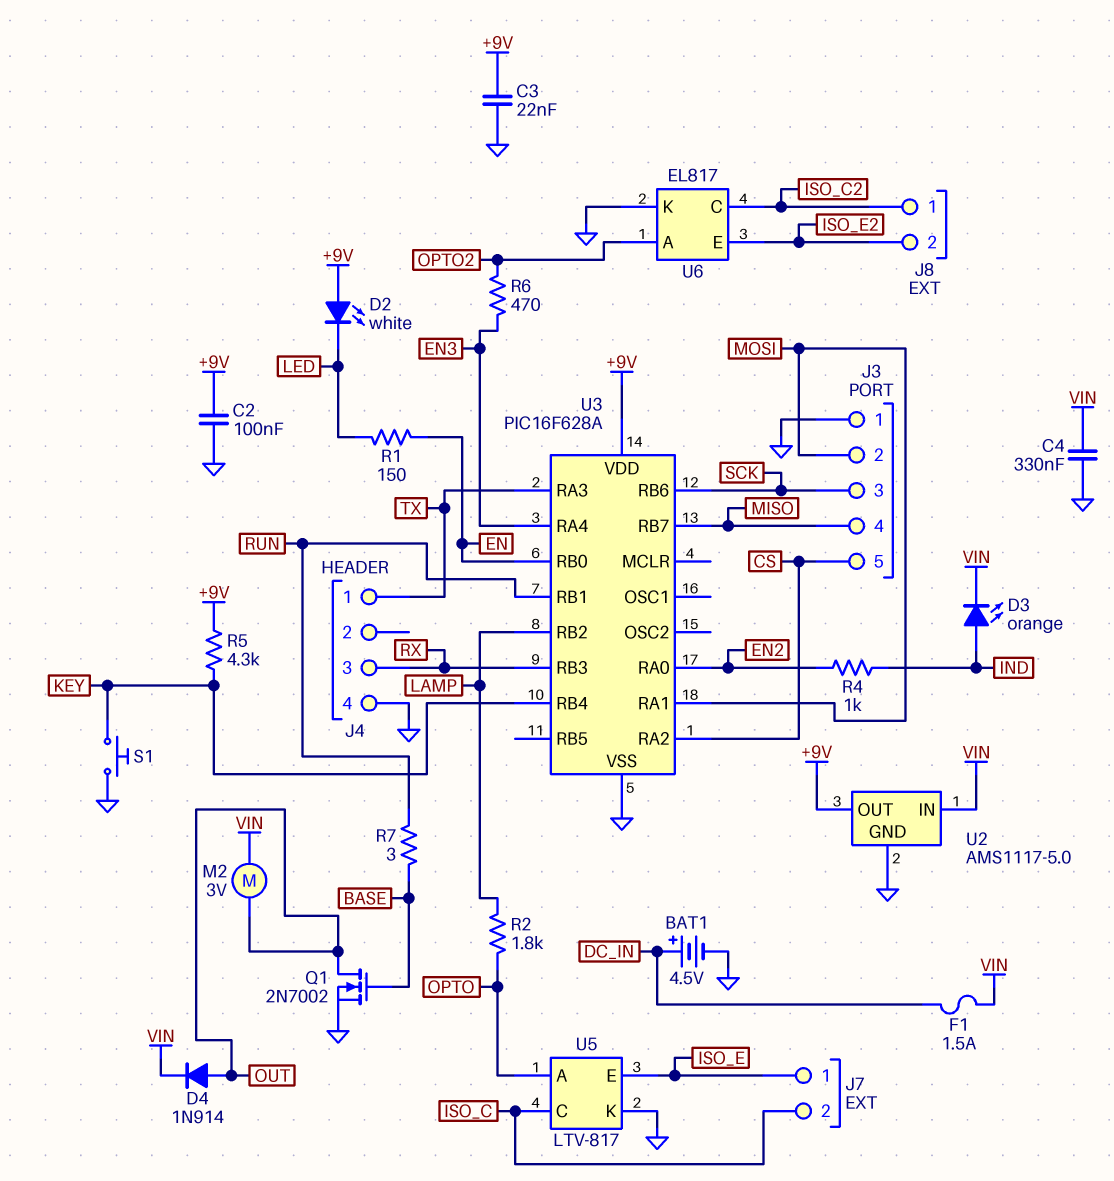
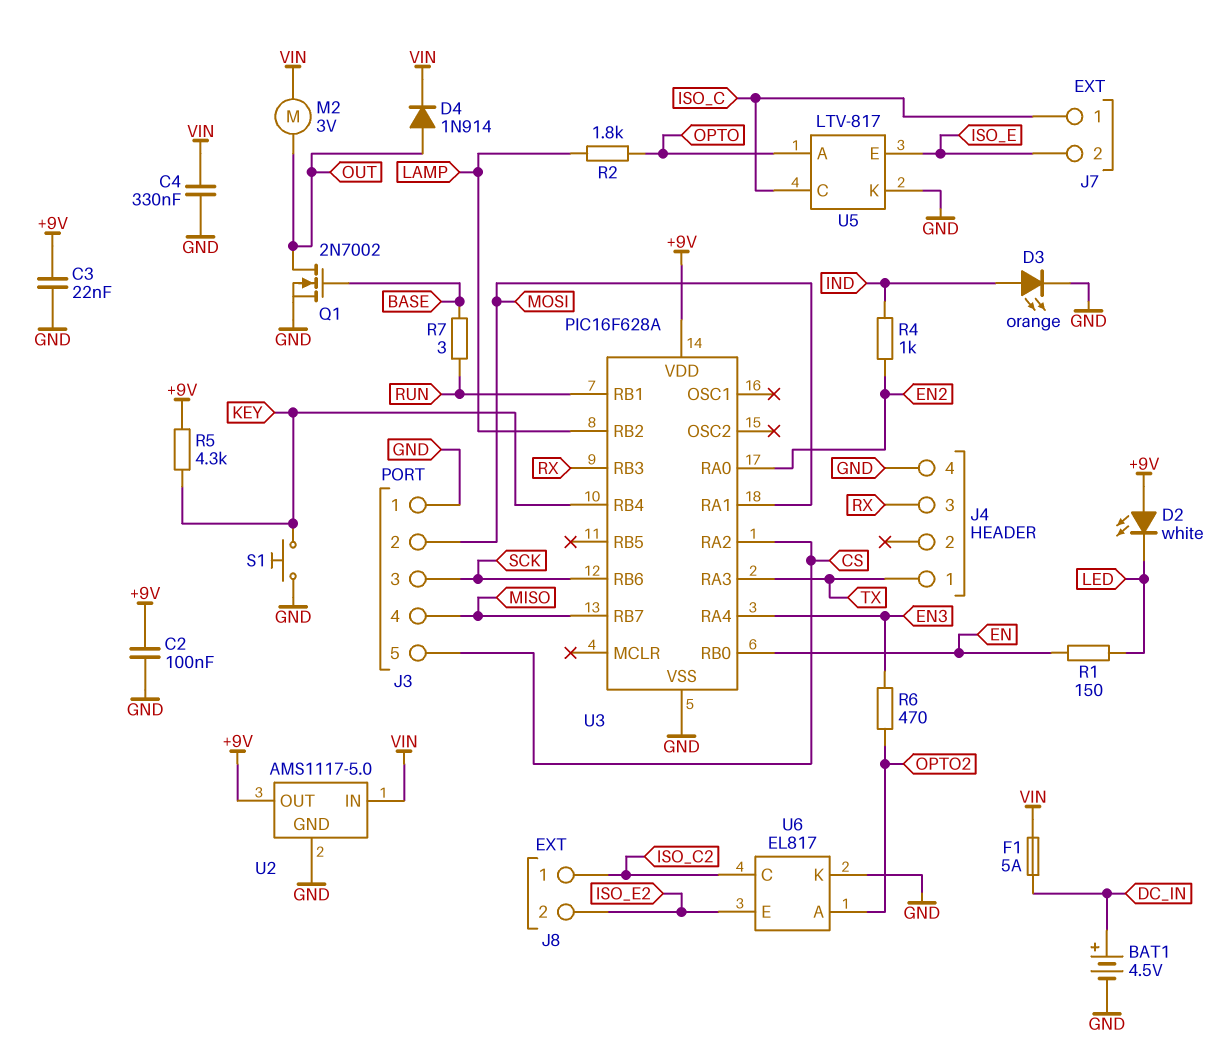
D3: LED orange (A IND, K VIN) -> LED orange (A IND, K GND)
F1: 1.5A (DC_IN, VIN) -> 5A (DC_IN, VIN)
J7 pin 1: ISO_E -> ISO_C
J7 pin 2: ISO_C -> ISO_E

